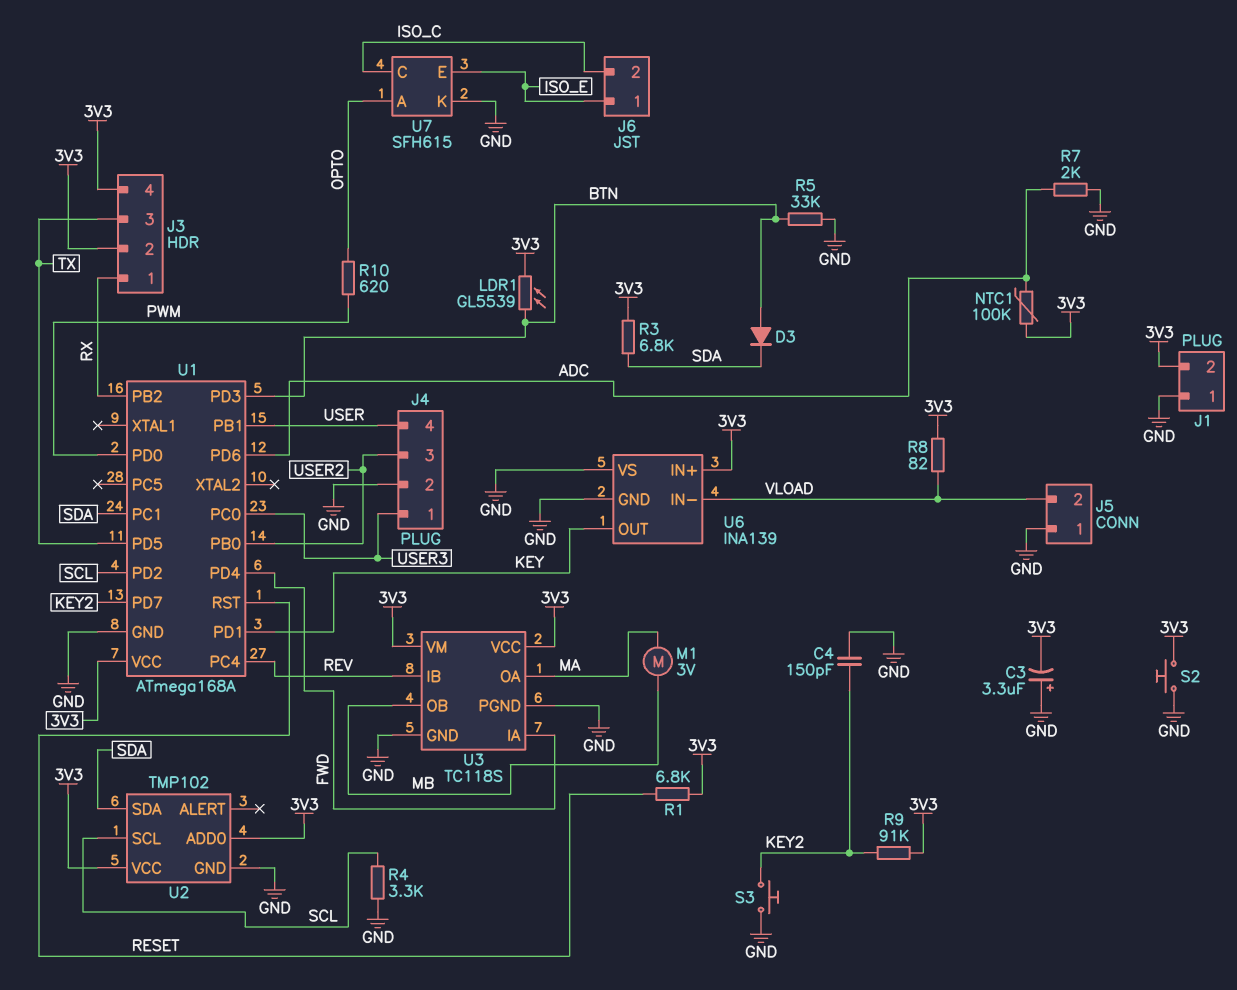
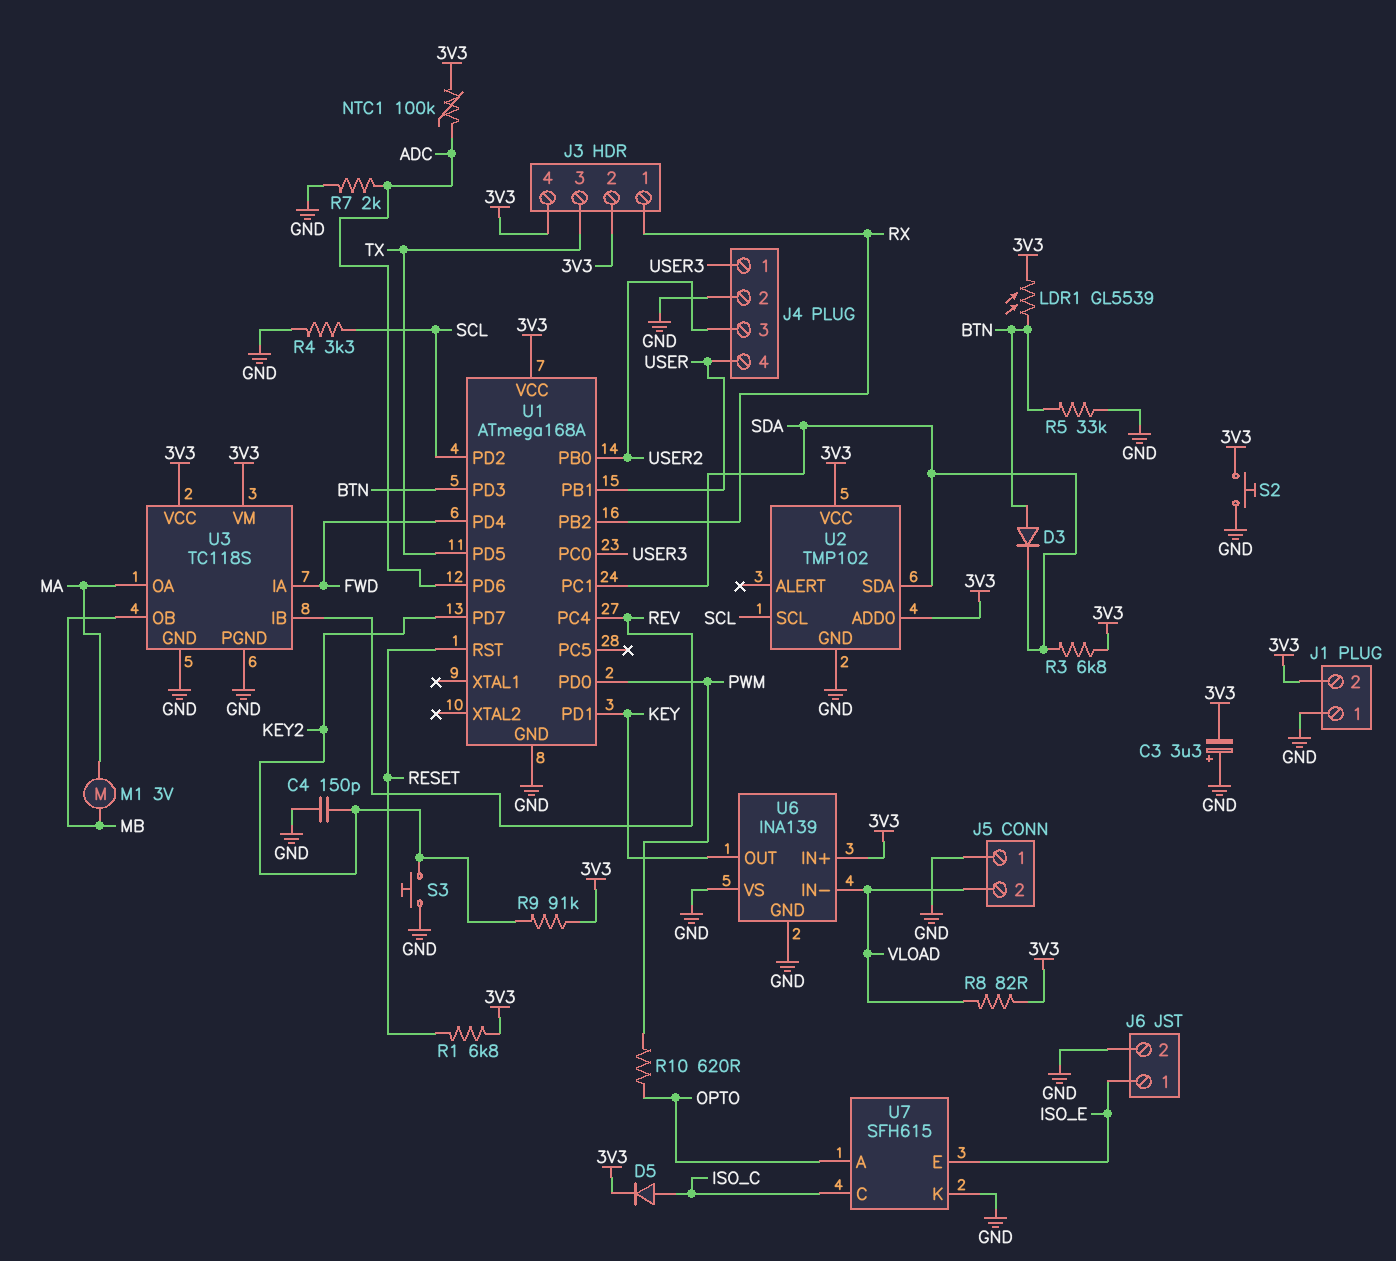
D5: none -> diode (A ISO_C, K 3V3)
J6 pin 2: ISO_C -> GND

